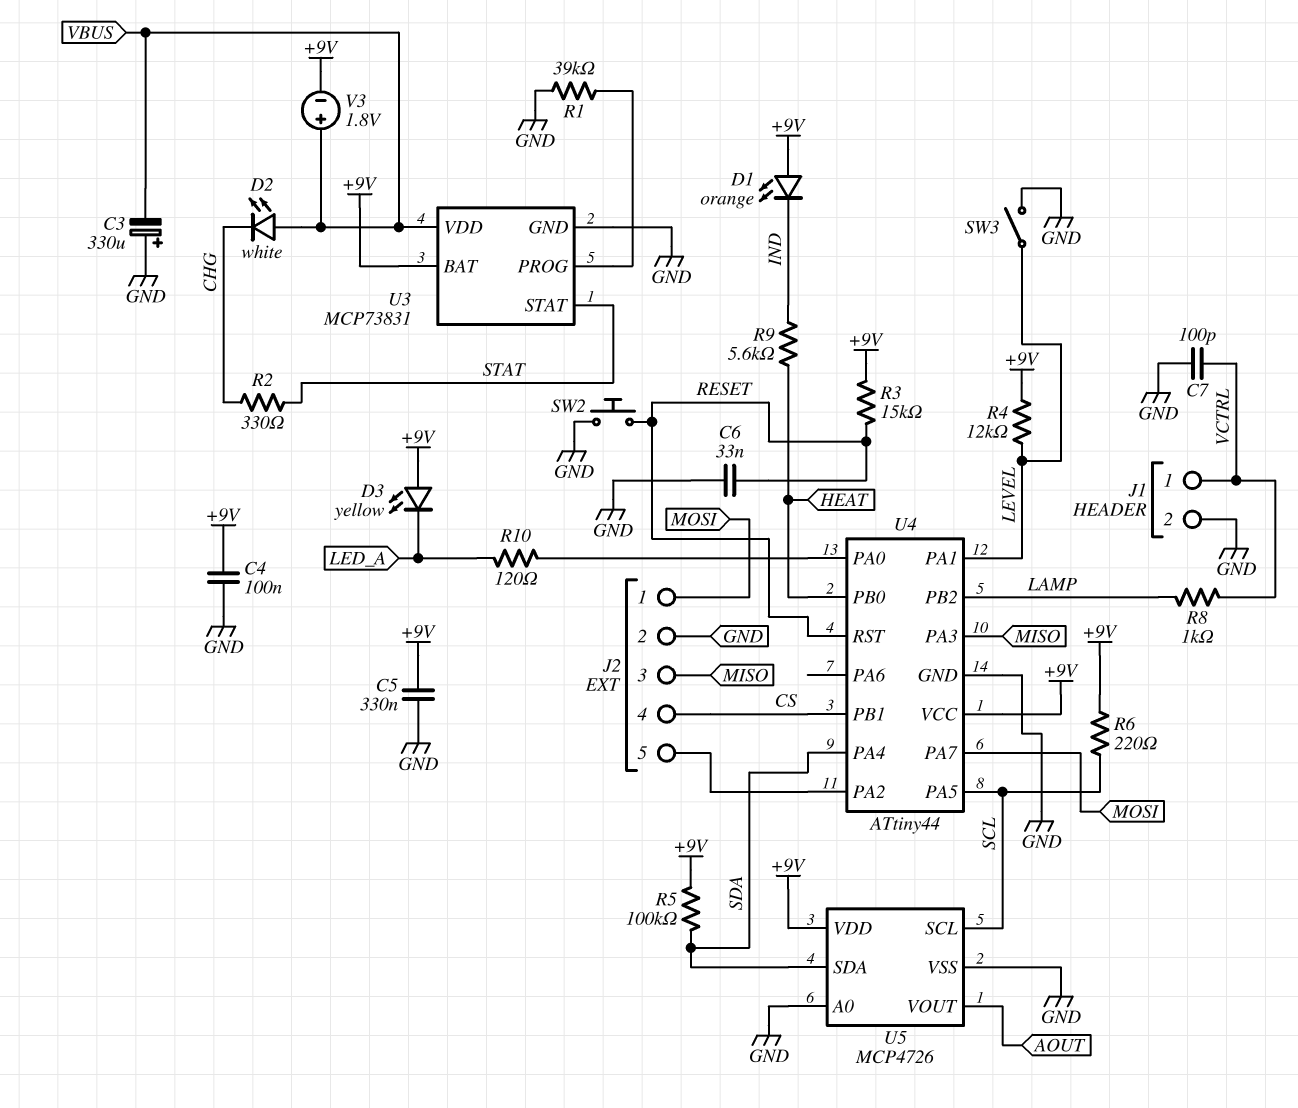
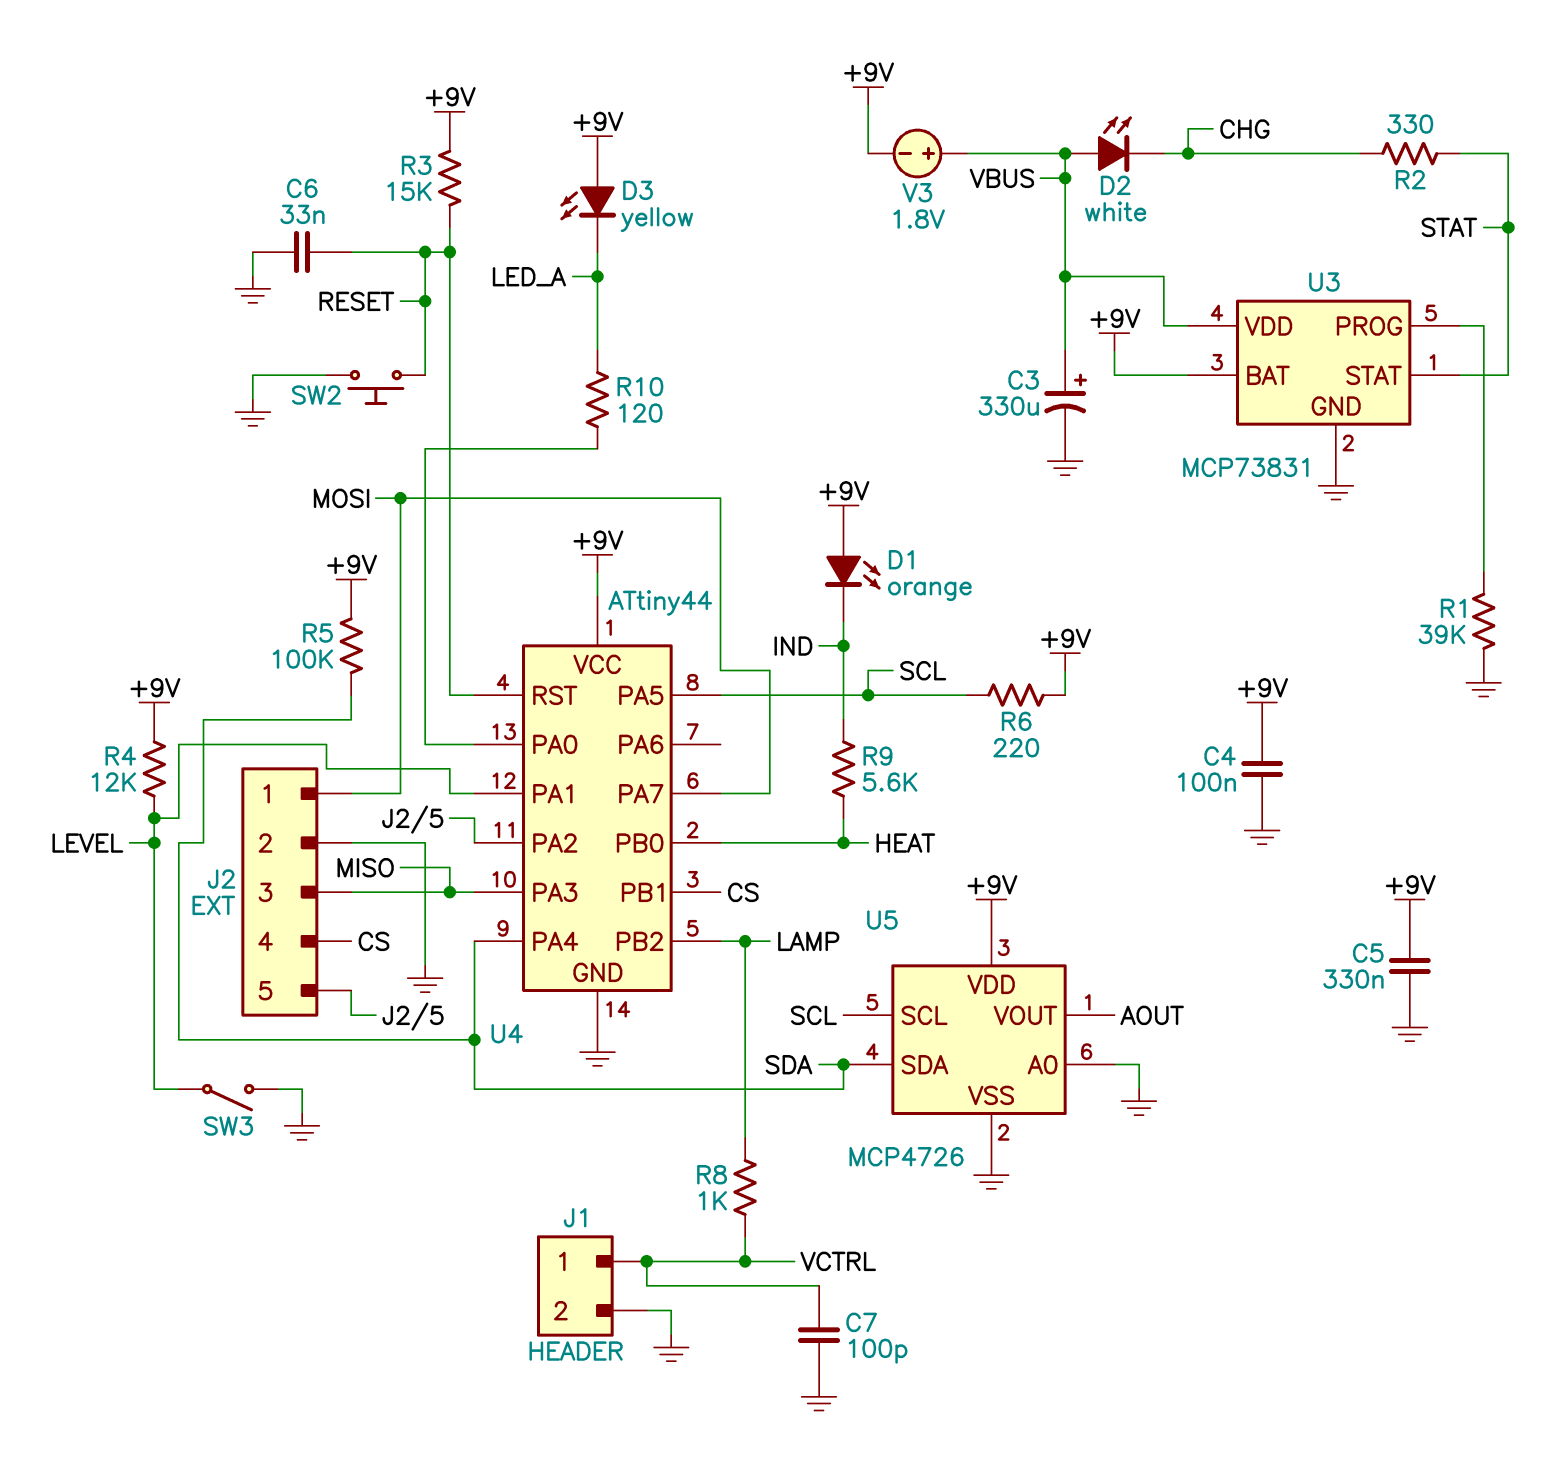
C3: 330uF (plus GND, minus VBUS) -> 330uF (plus VBUS, minus GND)

